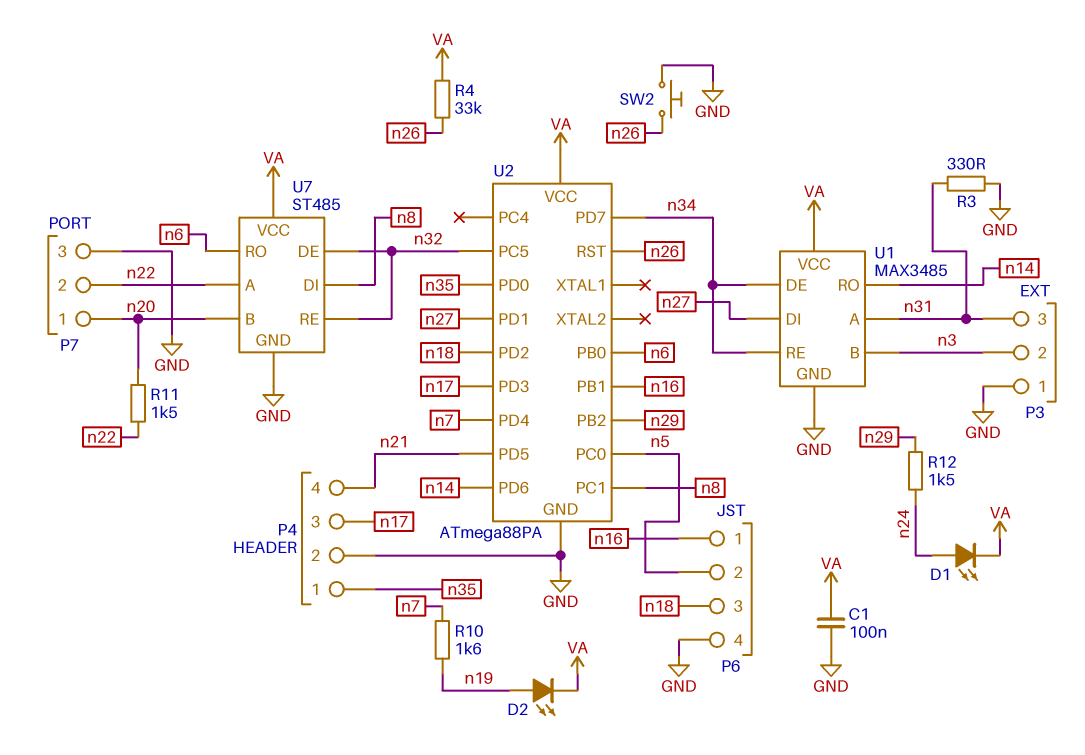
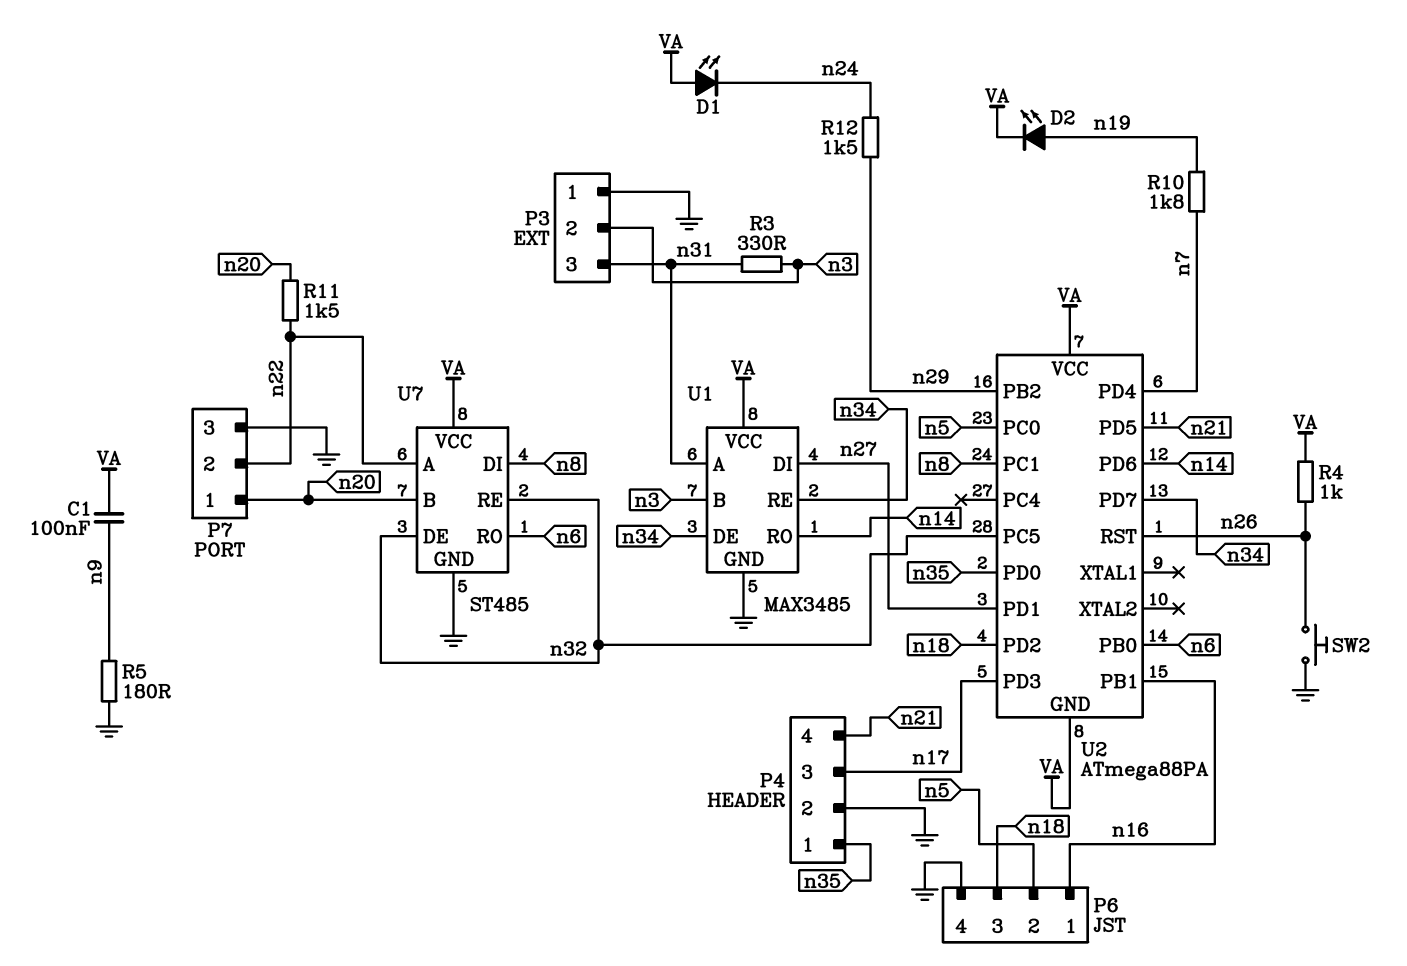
C1: 100nF (GND, VA) -> 100nF (VA, n9)
D1: LED (A n24, K VA) -> LED (A VA, K n24)
R3: 330 (GND, n31) -> 330 (n3, n31)
R4: 33k (VA, n26) -> 1k (VA, n26)
R5: none -> 180 (GND, n9)
R10: 1.6k (n7, n19) -> 1.8k (n7, n19)
U2 pin GND: GND -> VA

